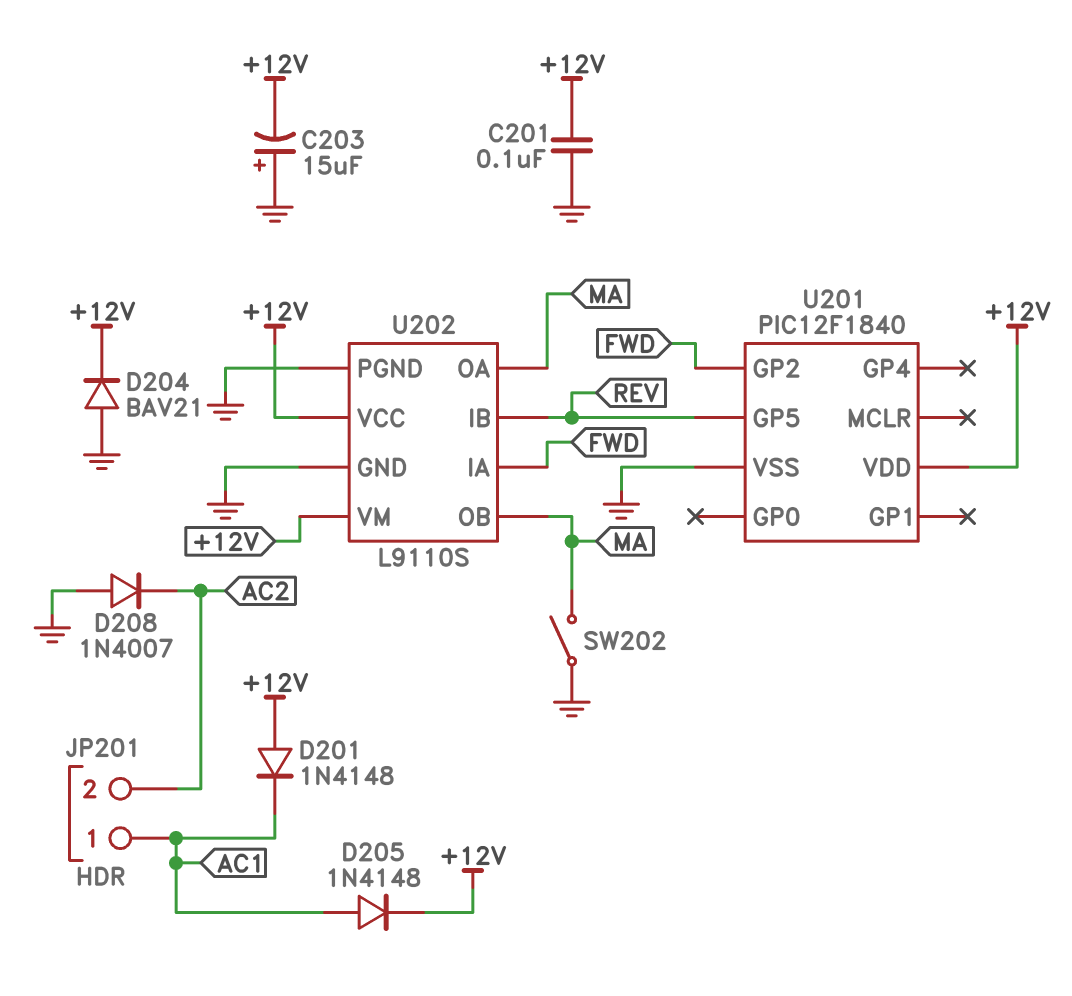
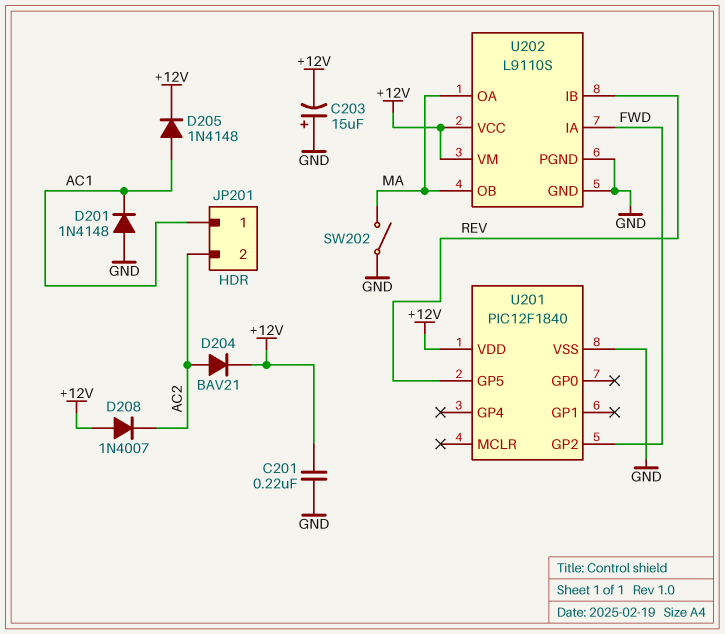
C201: 100nF (+12V, GND) -> 220nF (+12V, GND)
D201: diode 1N4148 (A +12V, K AC1) -> diode 1N4148 (A GND, K AC1)
D204: diode BAV21 (A GND, K +12V) -> diode BAV21 (A AC2, K +12V)
D208: diode 1N4007 (A GND, K AC2) -> diode 1N4007 (A +12V, K AC2)

